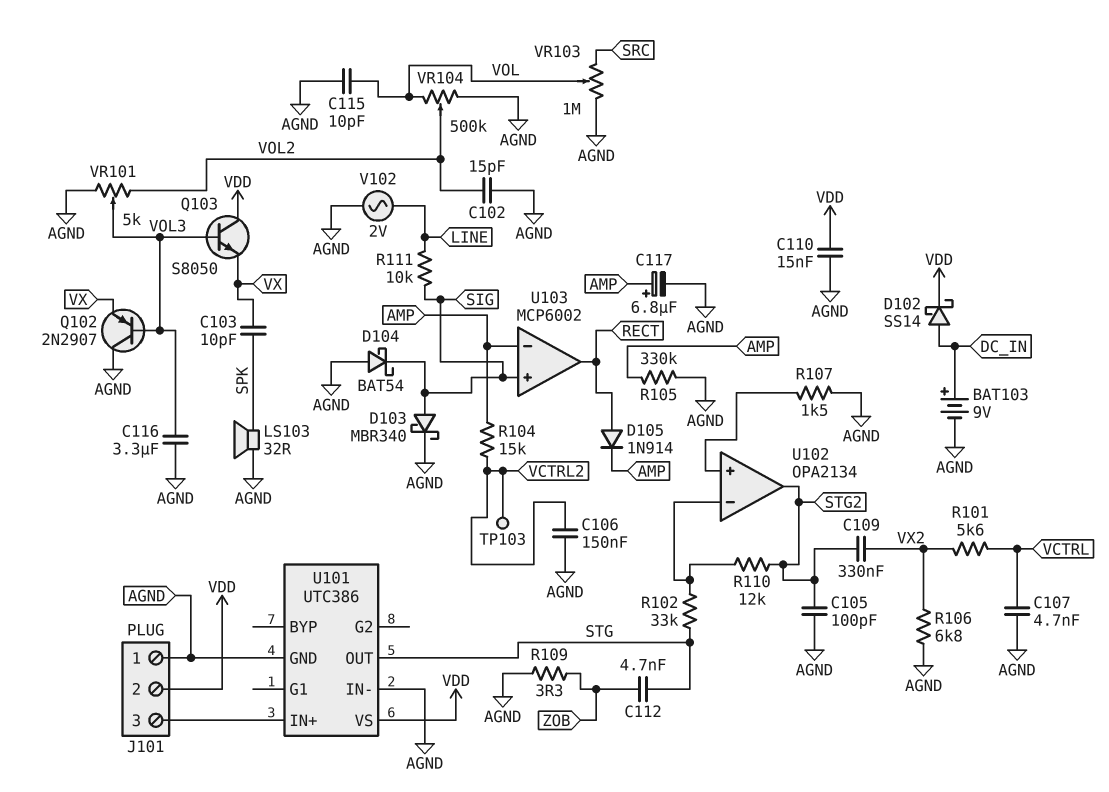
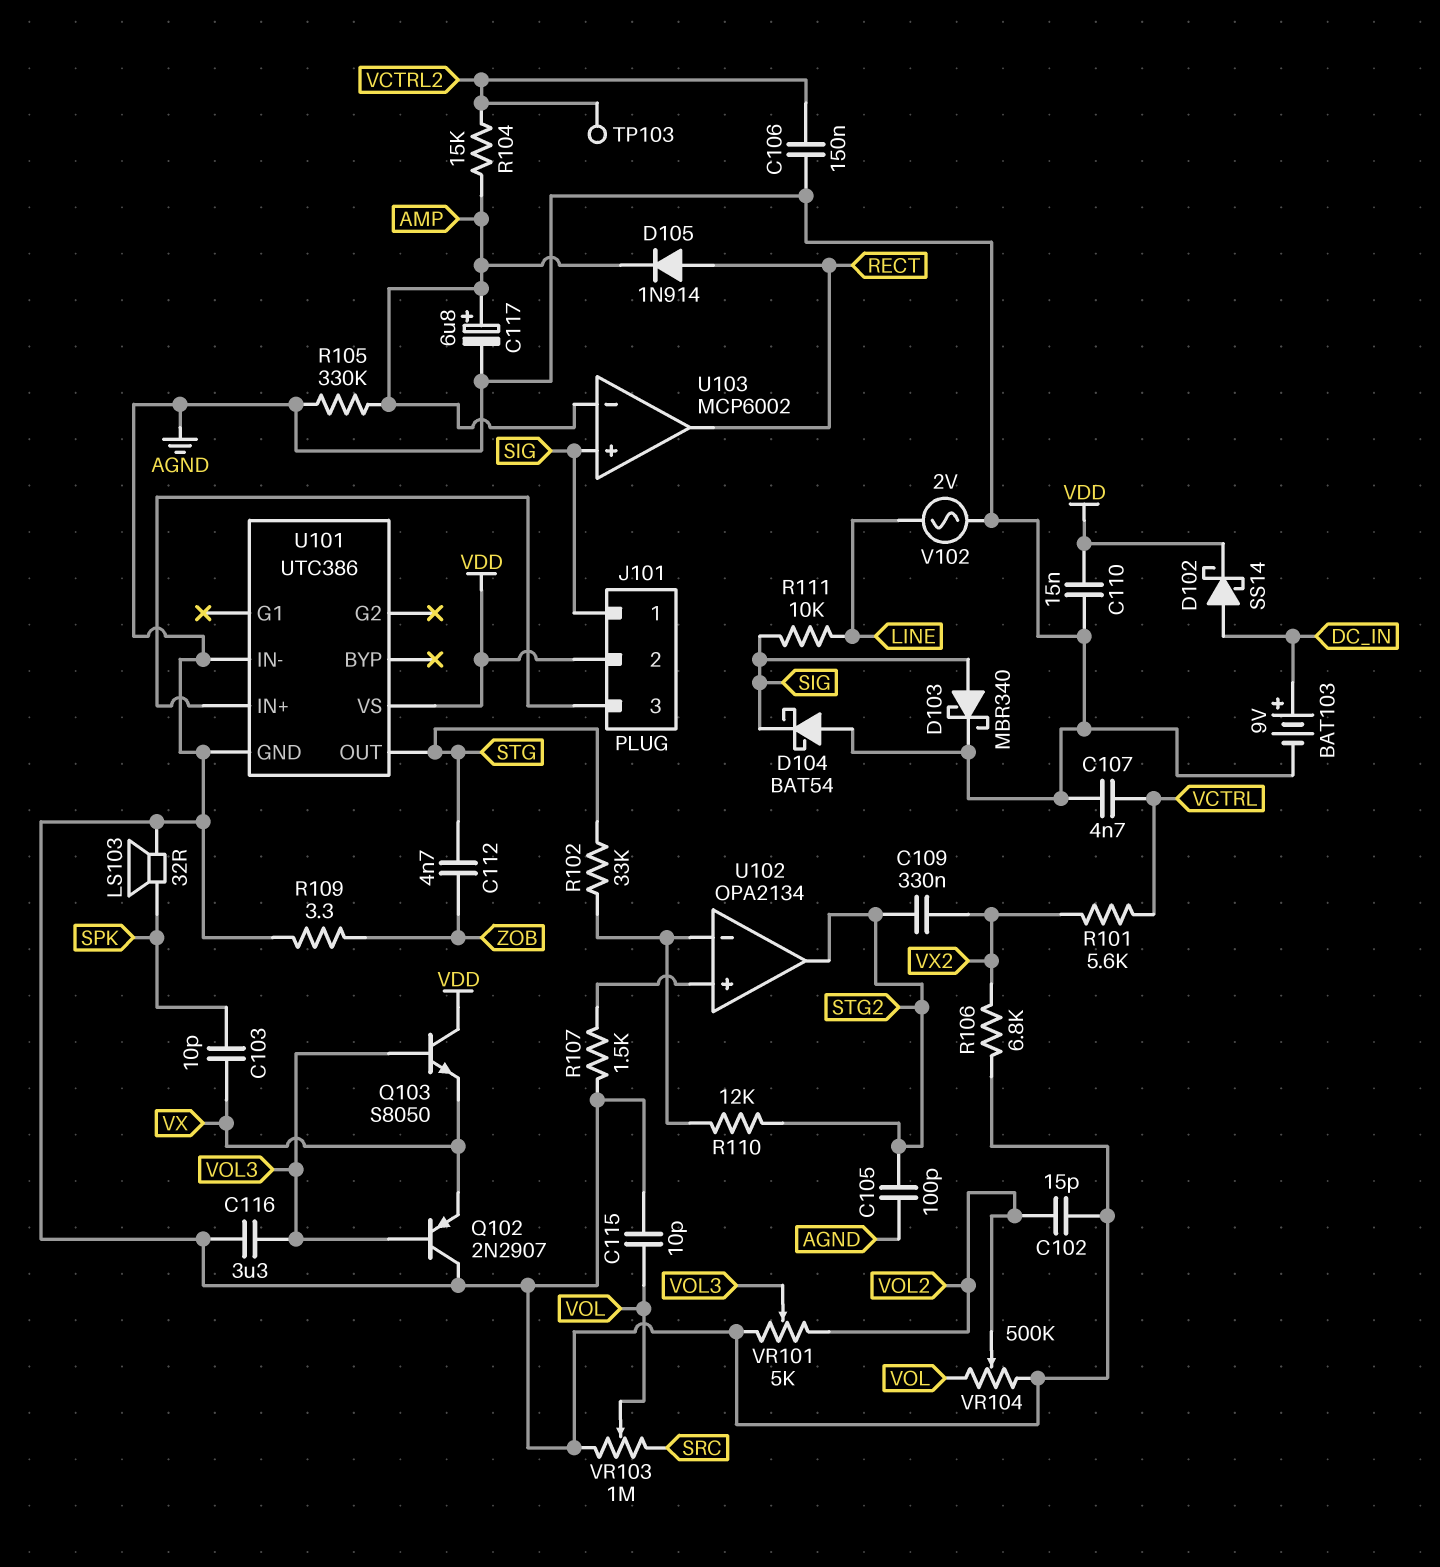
J101 pin 1: AGND -> SIG

